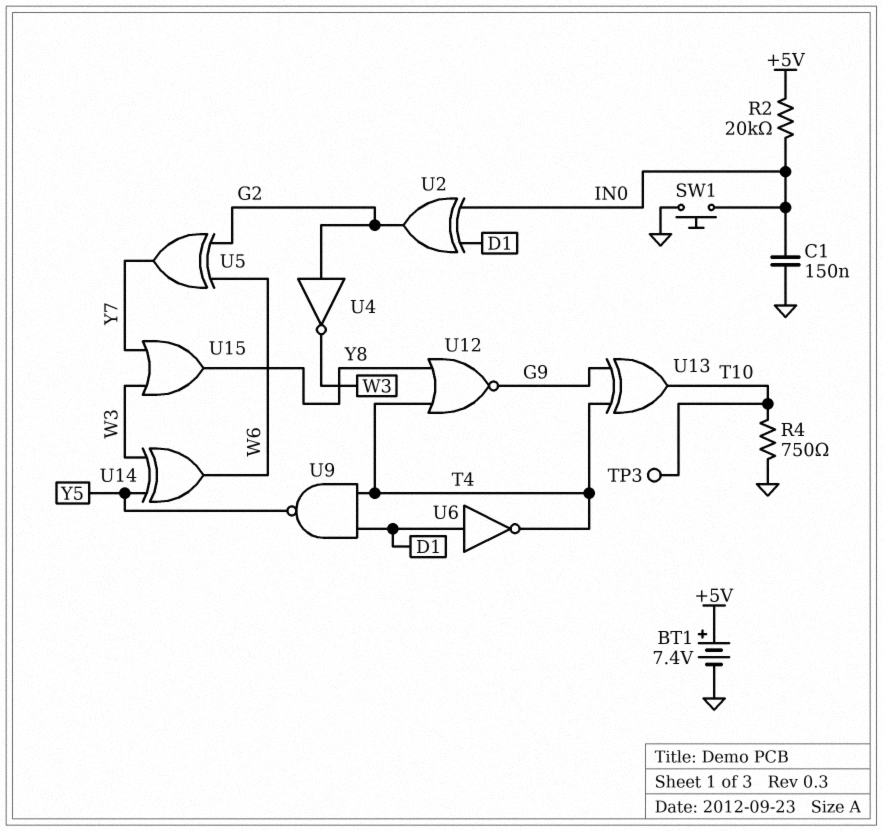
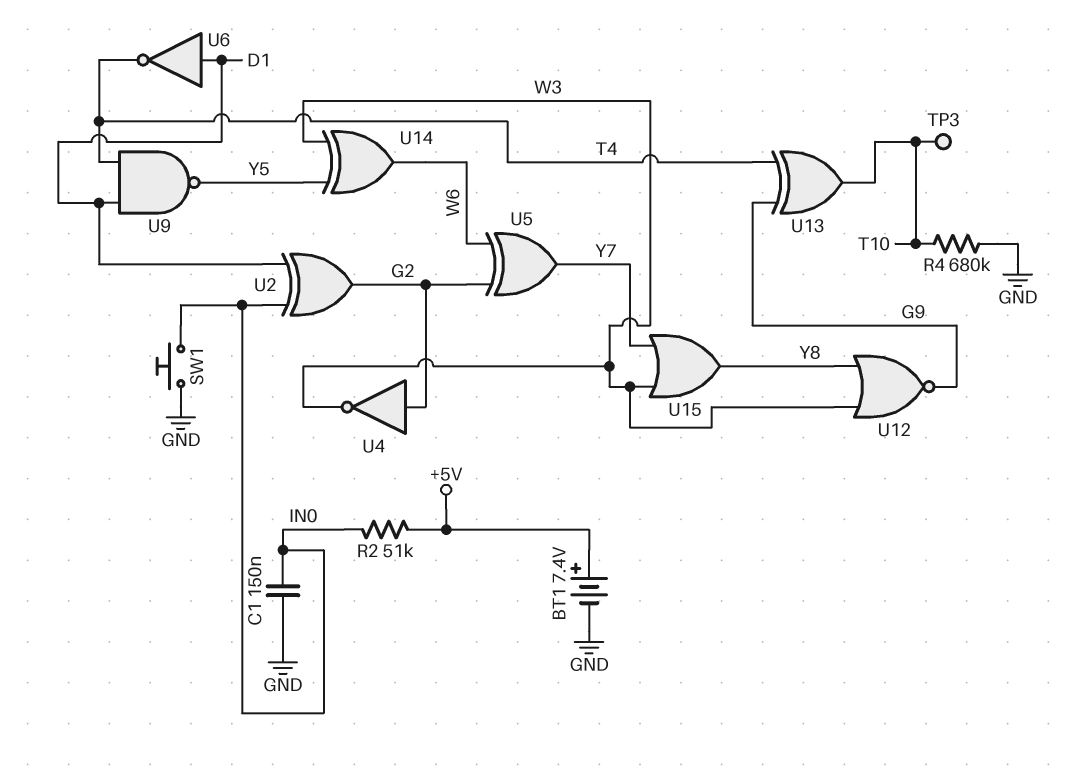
R2: 20k (+5V, IN0) -> 51k (+5V, IN0)
R4: 750 (GND, T10) -> 680k (GND, T10)
U12: NOR (in T4, in Y8, out G9) -> NOR (in W3, in Y8, out G9)

